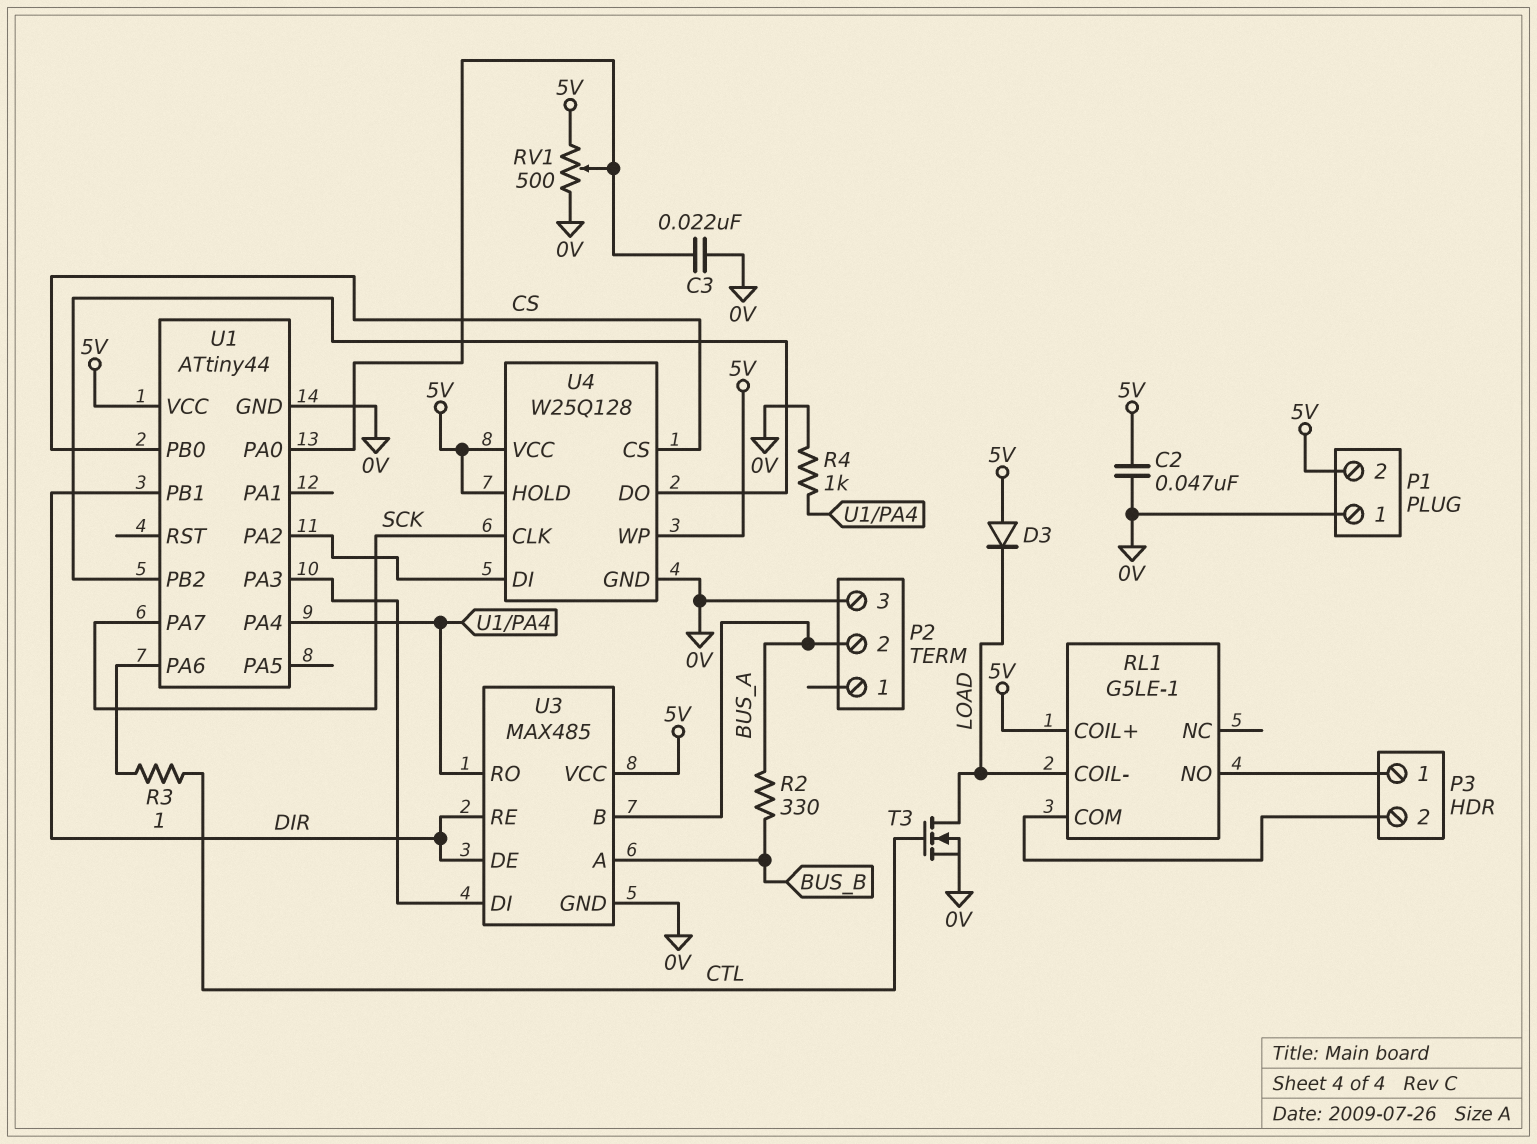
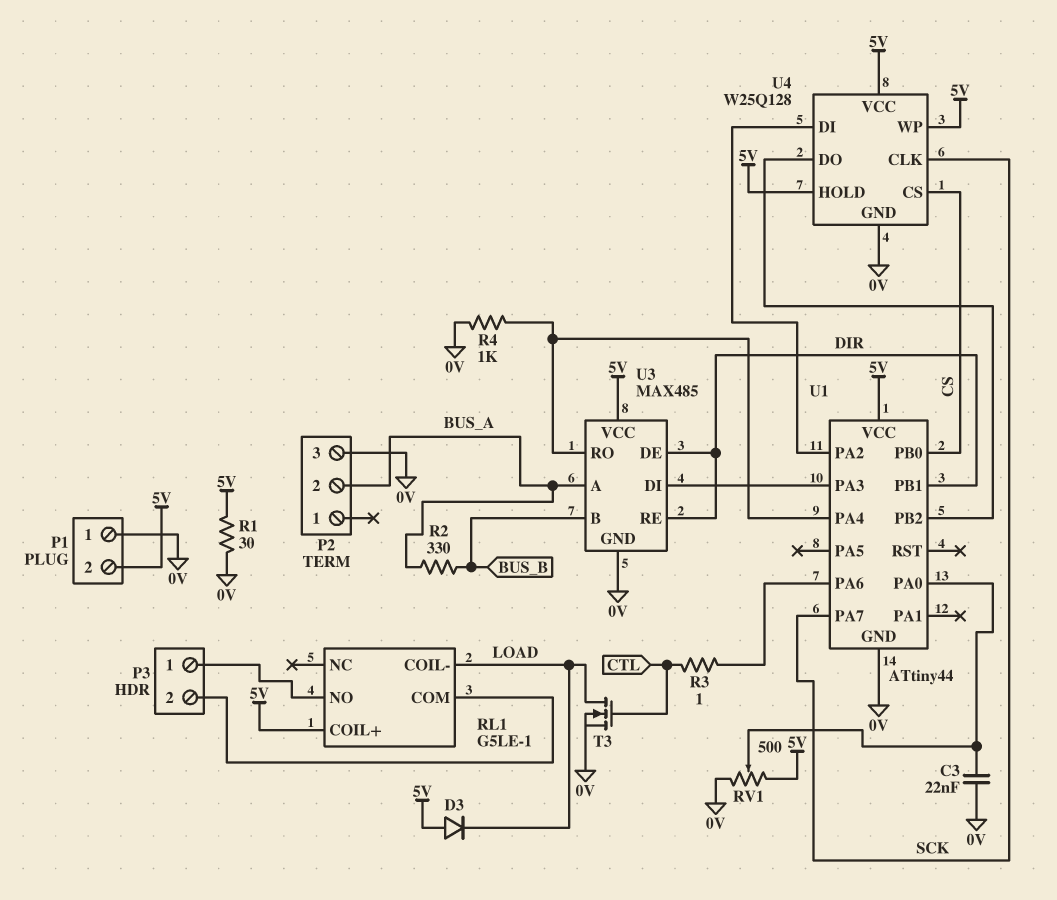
C2: 47nF (0V, 5V) -> none
R1: none -> 30 (0V, 5V)
U3 pin A: BUS_B -> BUS_A
U3 pin B: BUS_A -> BUS_B

